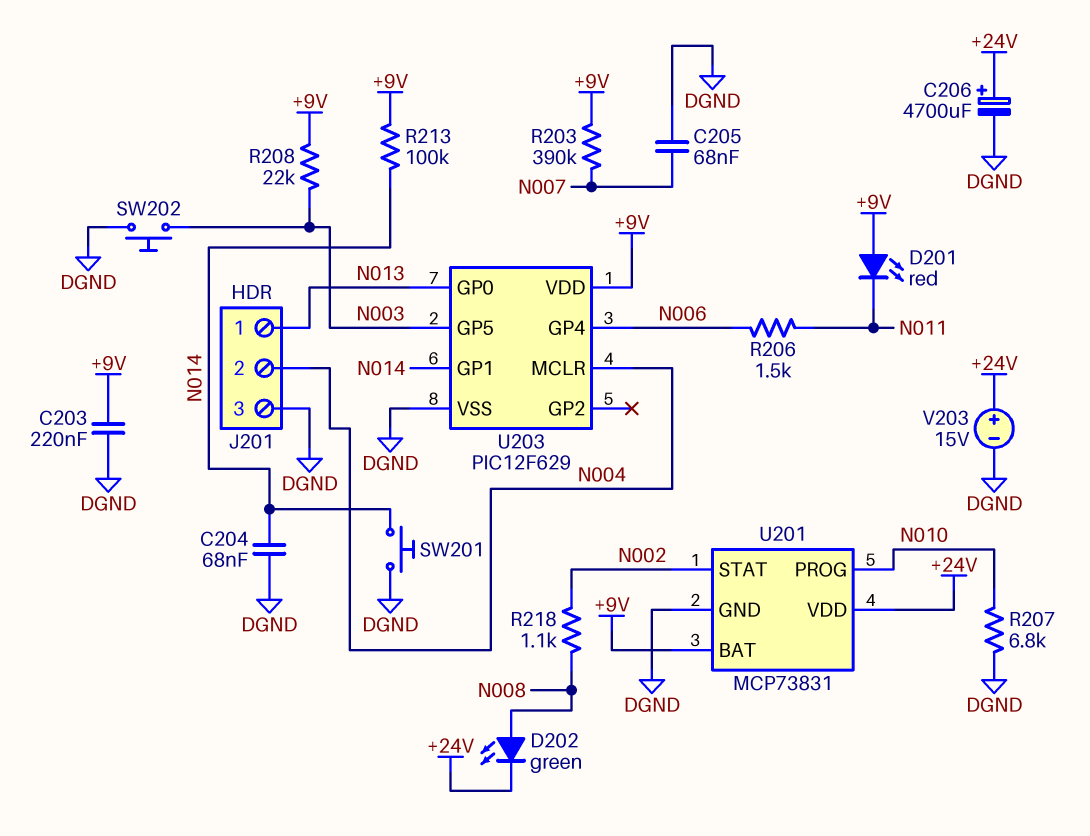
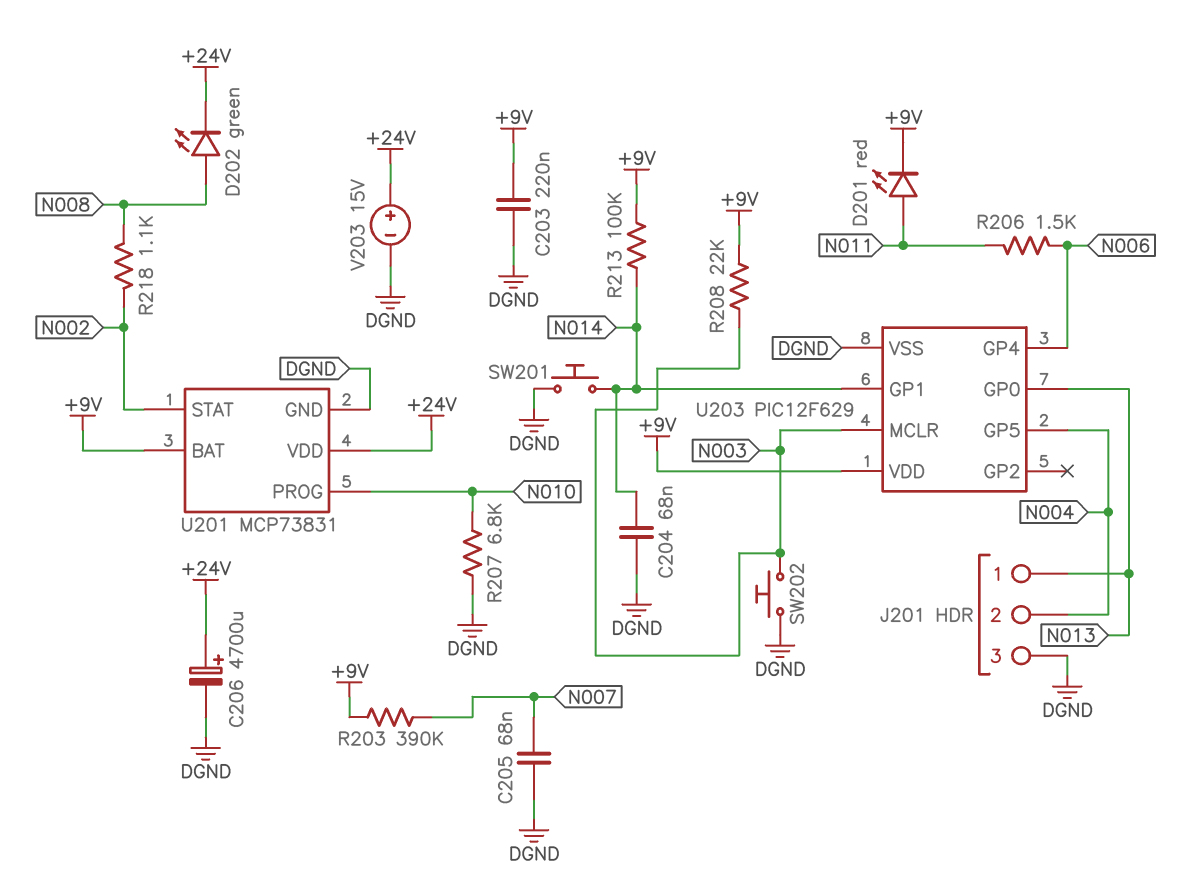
D201: LED red (A +9V, K N011) -> LED red (A N011, K +9V)
U203 pin GP5: N003 -> N004
U203 pin MCLR: N004 -> N003

